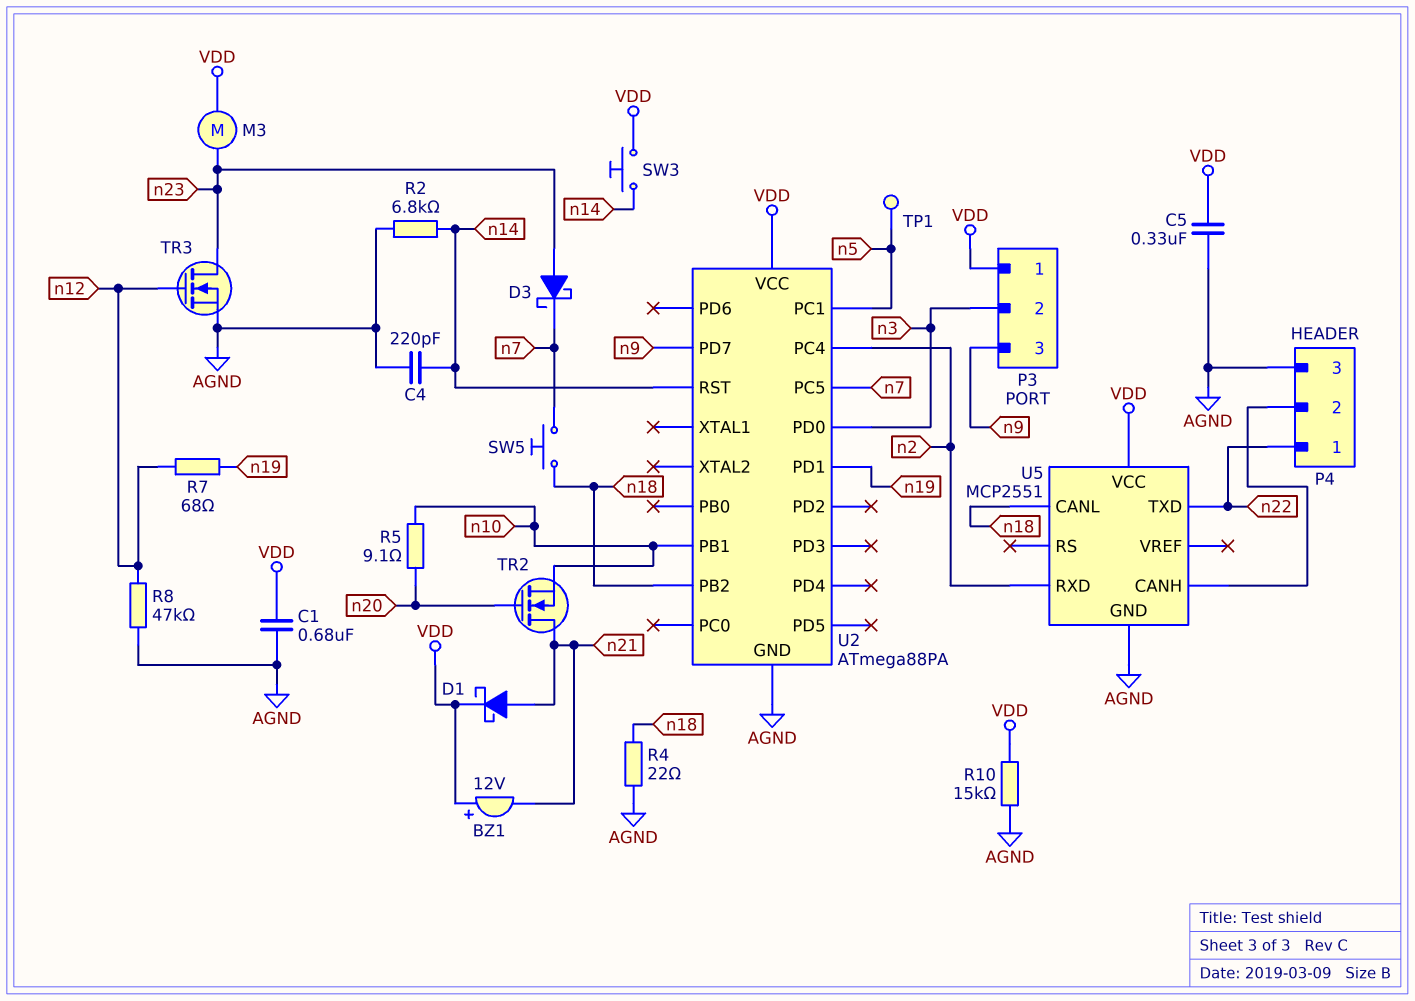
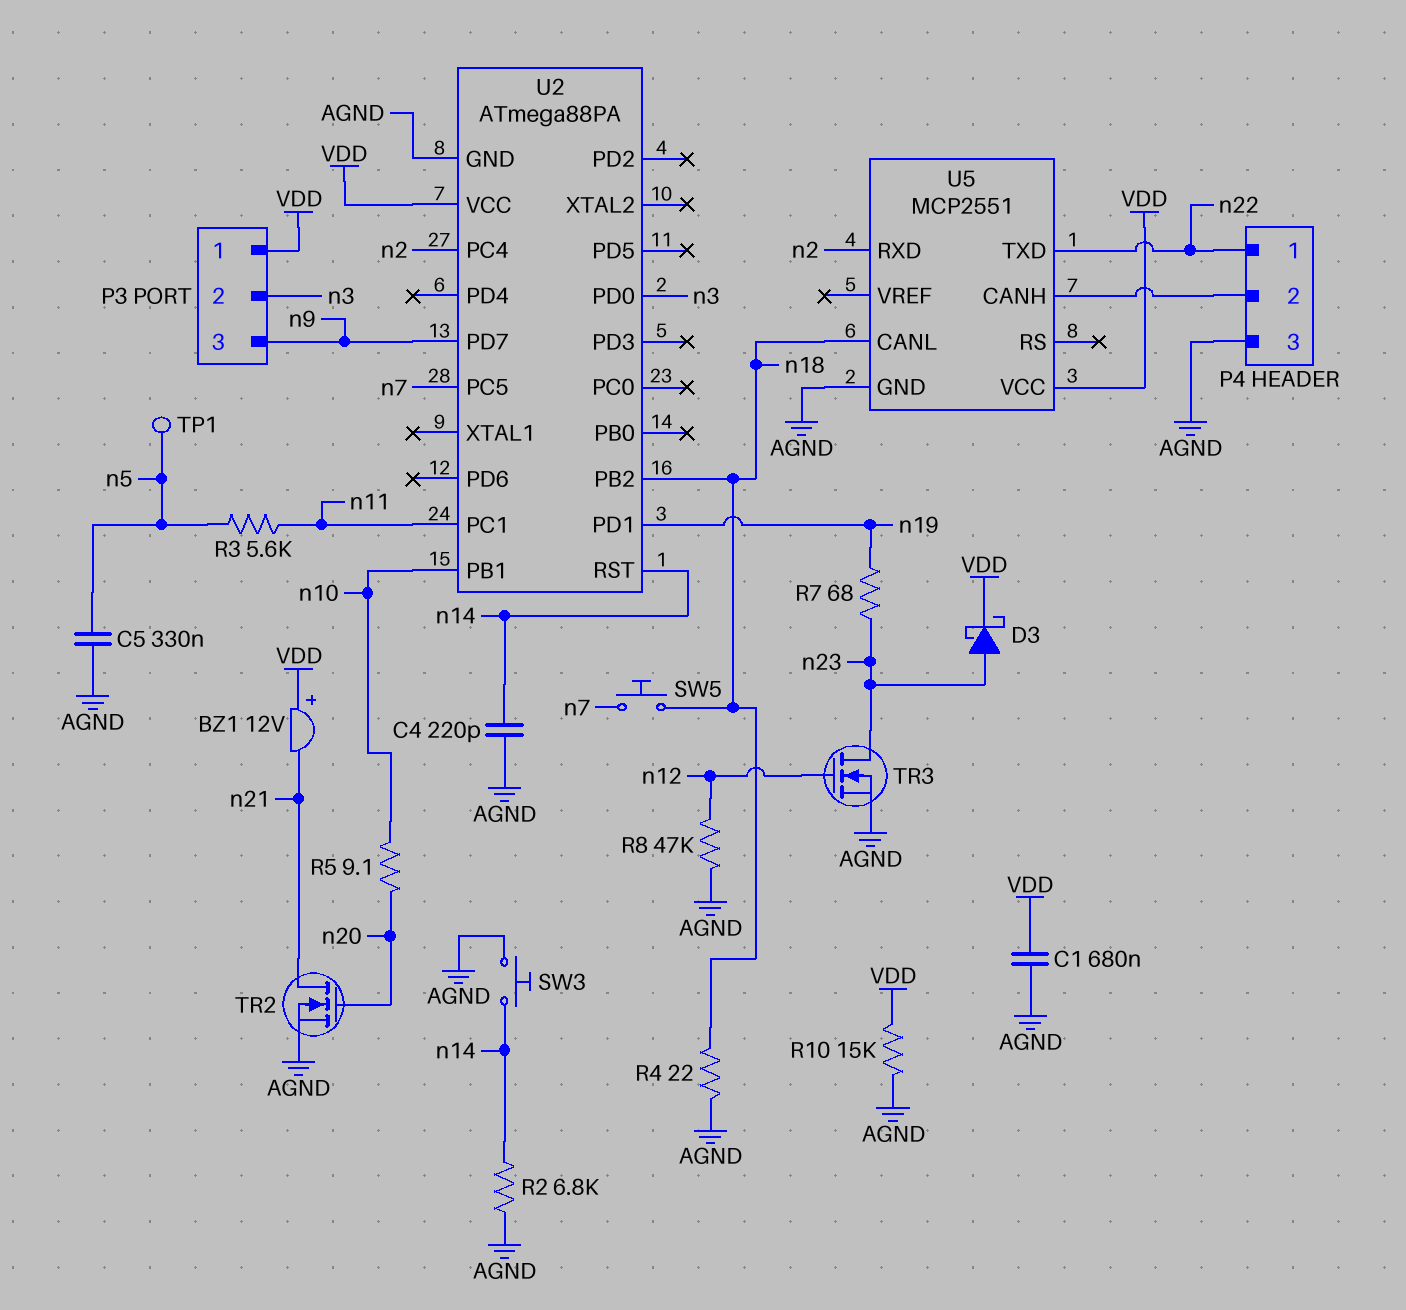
C5: 330nF (AGND, VDD) -> 330nF (AGND, n5)
D1: schottky (A n21, K VDD) -> none
D3: schottky (A n23, K n7) -> schottky (A n23, K VDD)
M3: motor (VDD, n23) -> none
R3: none -> 5.6k (n5, n11)
R7: 68 (n12, n19) -> 68 (n19, n23)
SW3: button (VDD, n14) -> button (AGND, n14)
TR2: NMOS (G n20, D n21, S n10) -> NMOS (G n20, D n21, S AGND)
U2 pin PC1: n5 -> n11

